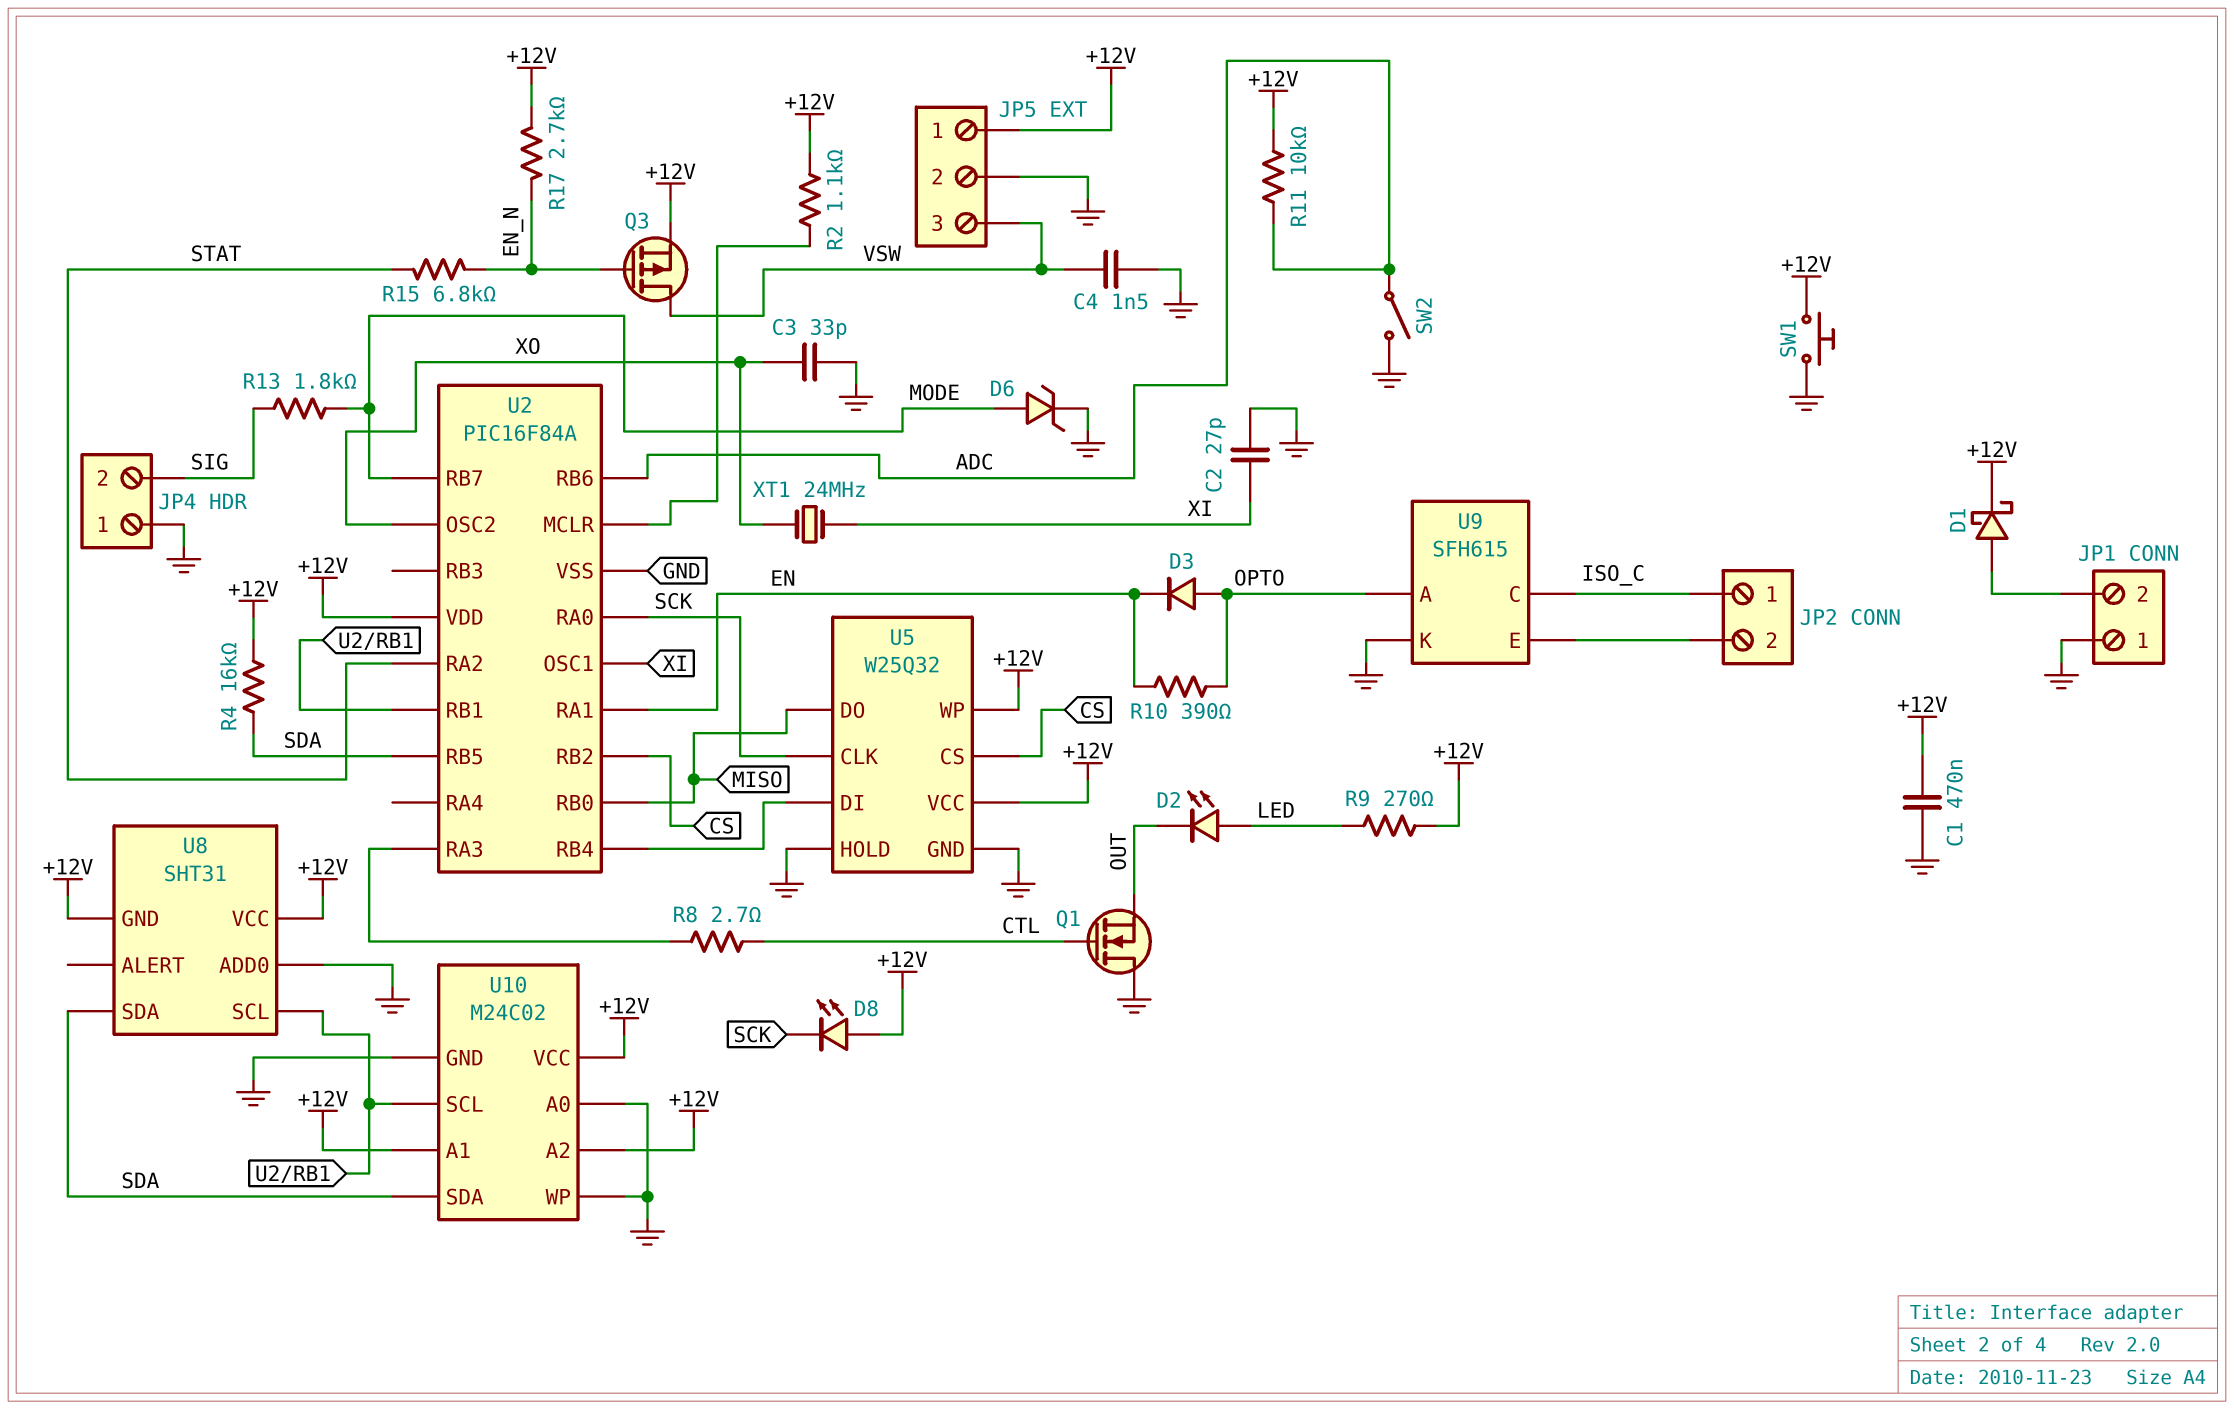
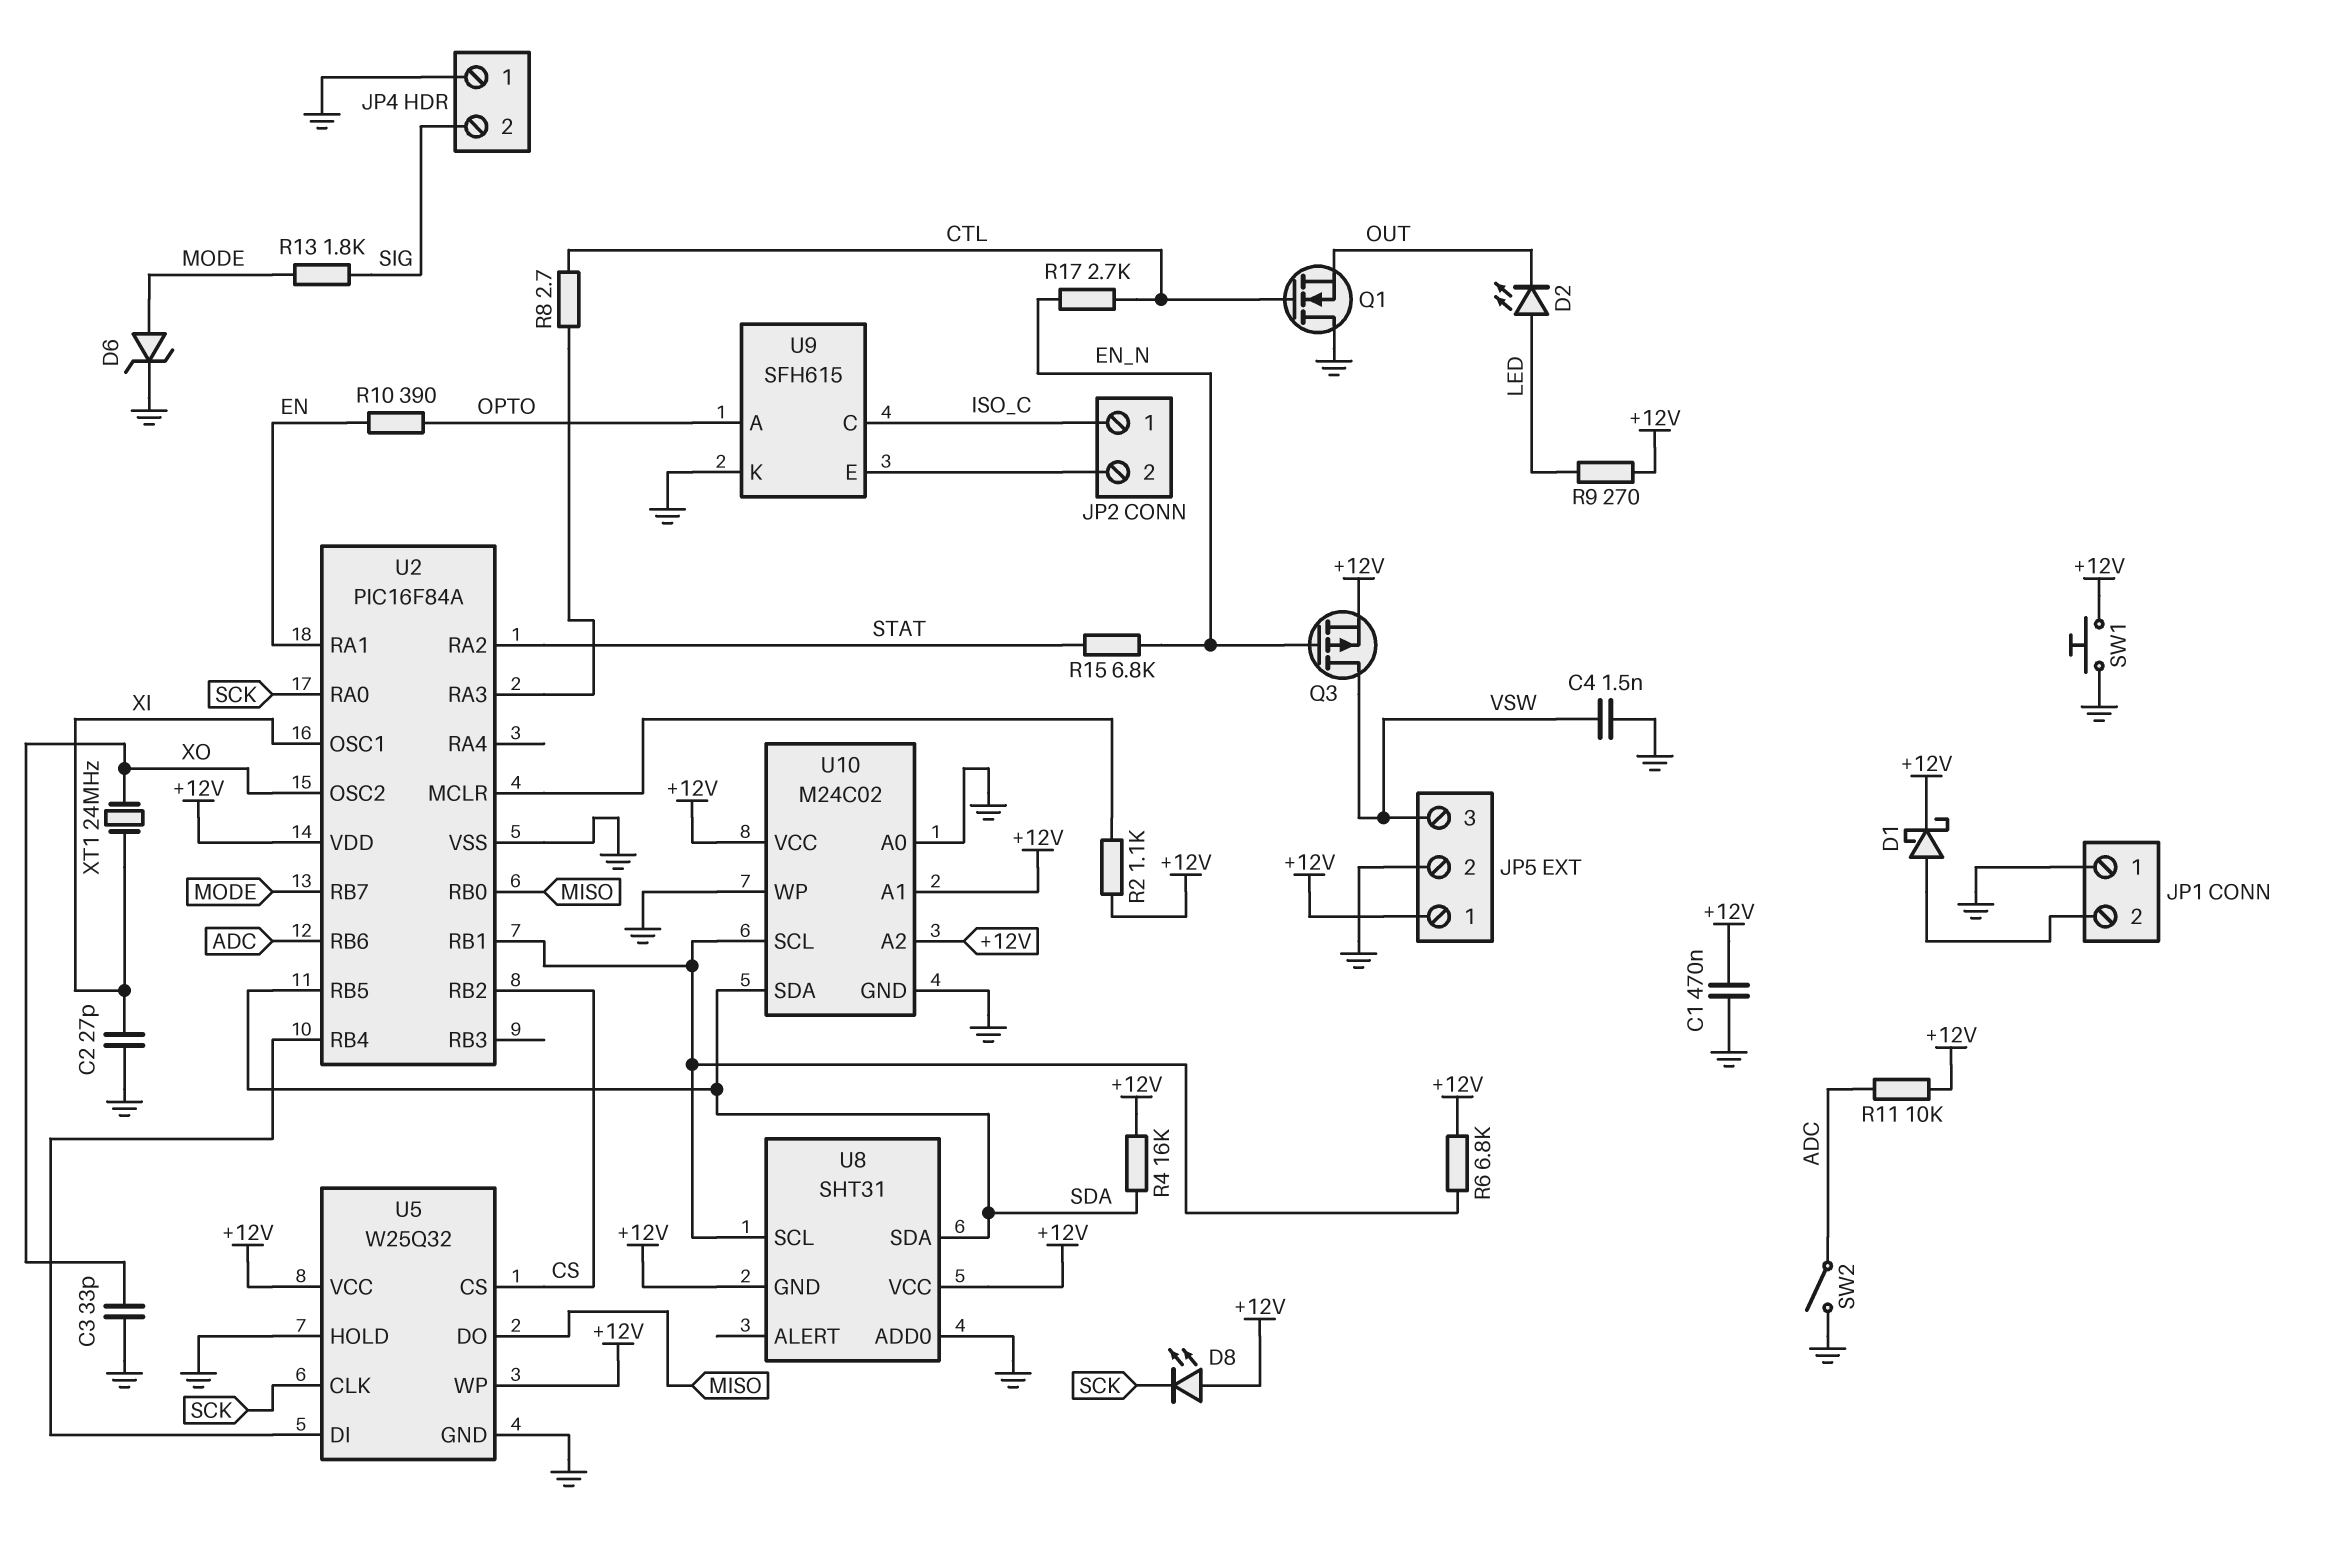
D3: diode (A OPTO, K EN) -> none
R6: none -> 6.8k (+12V, U2/RB1)
R17: 2.7k (+12V, EN_N) -> 2.7k (CTL, EN_N)

